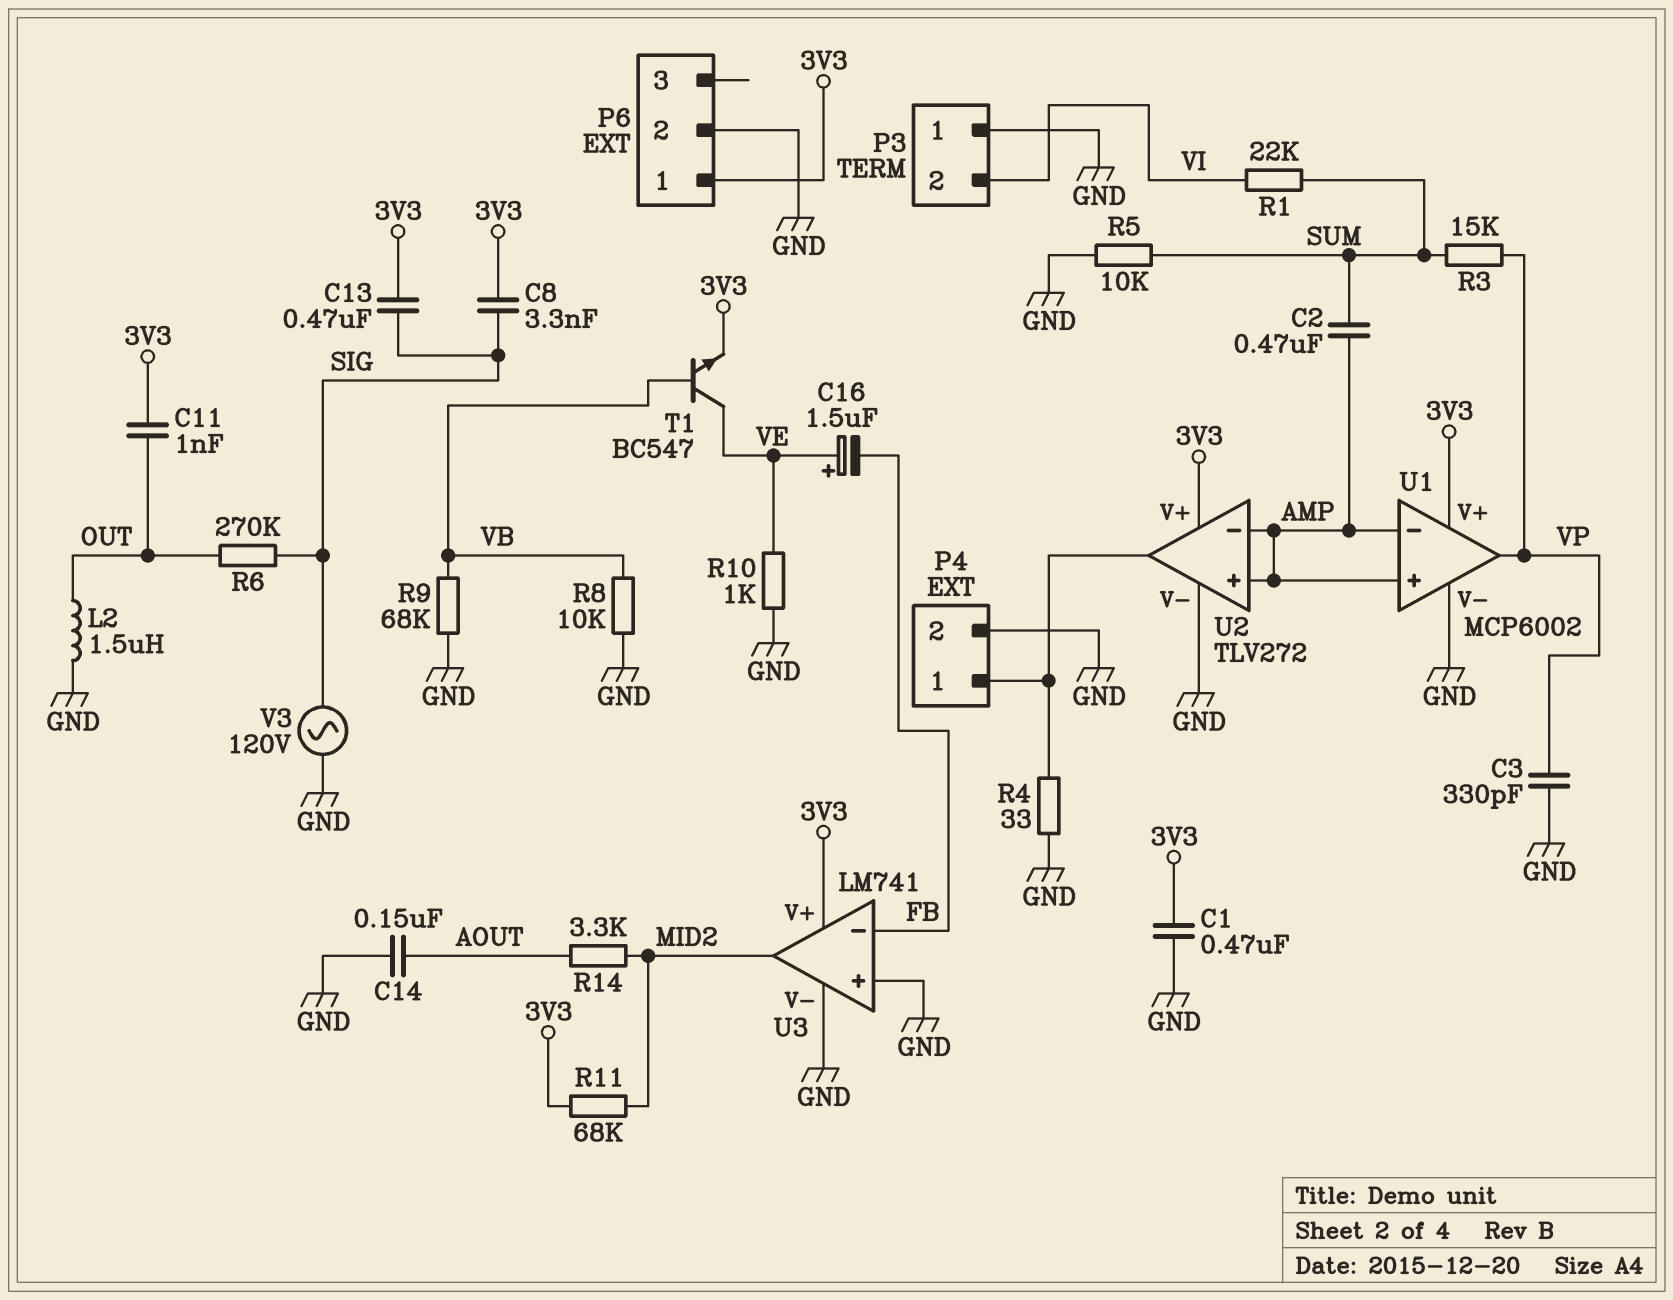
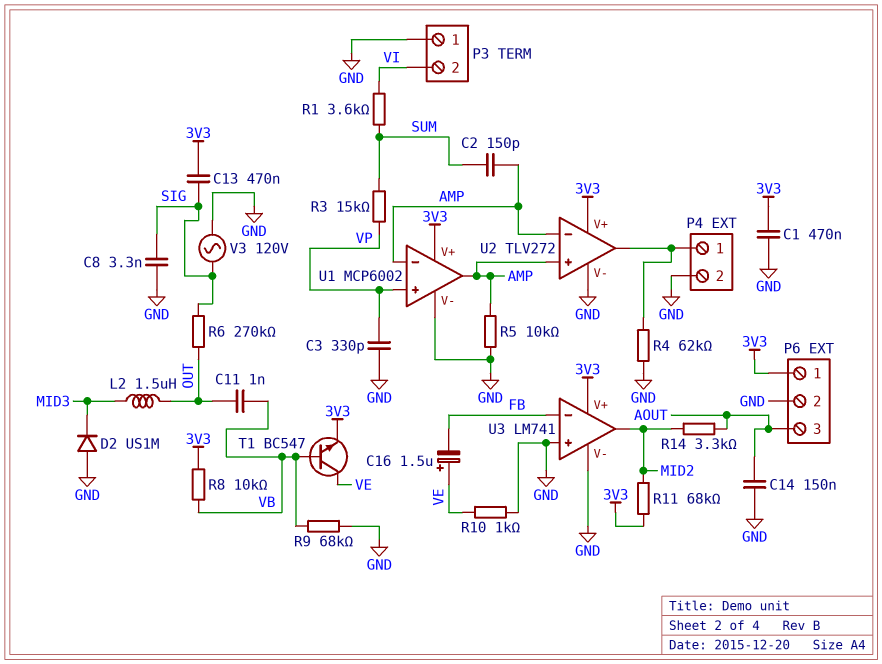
C2: 470nF (AMP, SUM) -> 150pF (AMP, SUM)
C8: 3.3nF (3V3, SIG) -> 3.3nF (GND, SIG)
C11: 1nF (3V3, OUT) -> 1nF (OUT, VB)
D2: none -> diode US1M (A GND, K MID3)
L2: 1.5uH (GND, OUT) -> 1.5uH (MID3, OUT)
P6 pin 3: none -> AOUT
R1: 22k (SUM, VI) -> 3.6k (SUM, VI)
R4: 33 (GND, P4/1) -> 62k (GND, P4/1)
R5: 10k (GND, SUM) -> 10k (AMP, GND)
R8: 10k (GND, VB) -> 10k (3V3, VB)
U1 pin in+: AMP -> VP
U1 pin out: VP -> AMP

